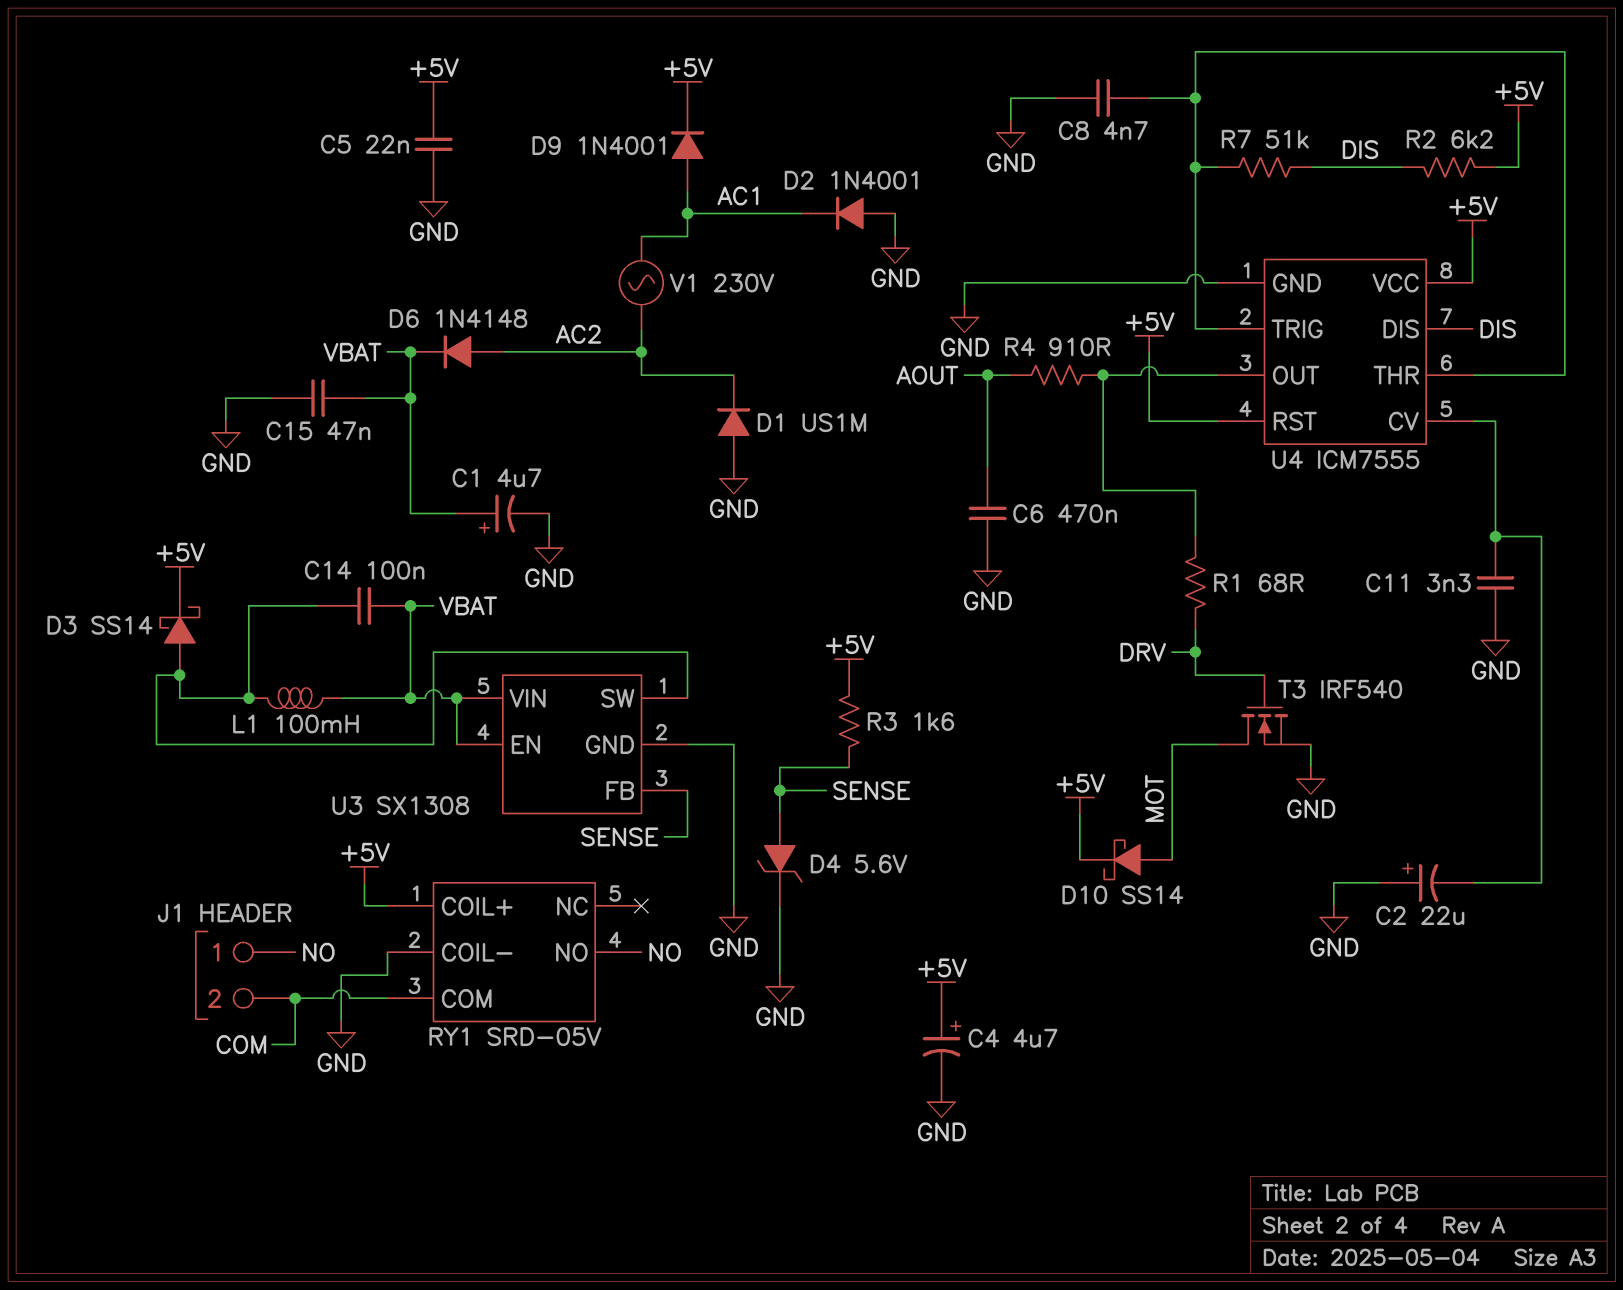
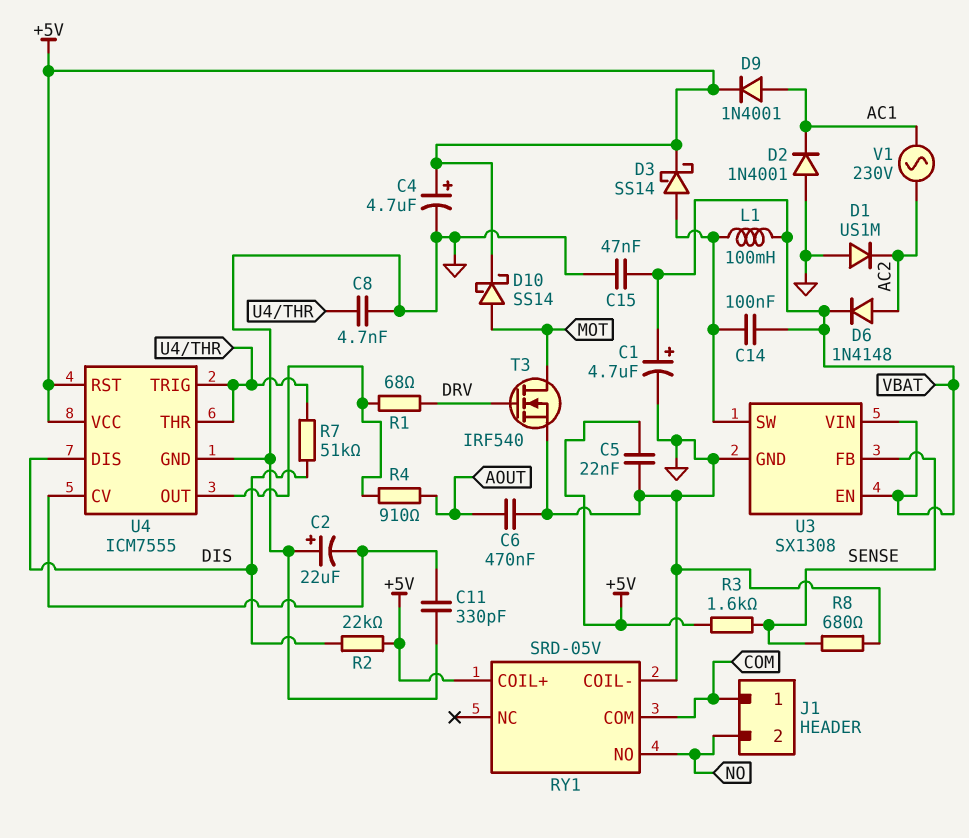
C11: 3.3nF (GND, U4/CV) -> 330pF (GND, U4/CV)
D4: zener 5.6V (A SENSE, K GND) -> none
J1 pin 1: NO -> COM
J1 pin 2: COM -> NO
R2: 6.2k (+5V, DIS) -> 22k (+5V, DIS)
R8: none -> 680 (GND, SENSE)

